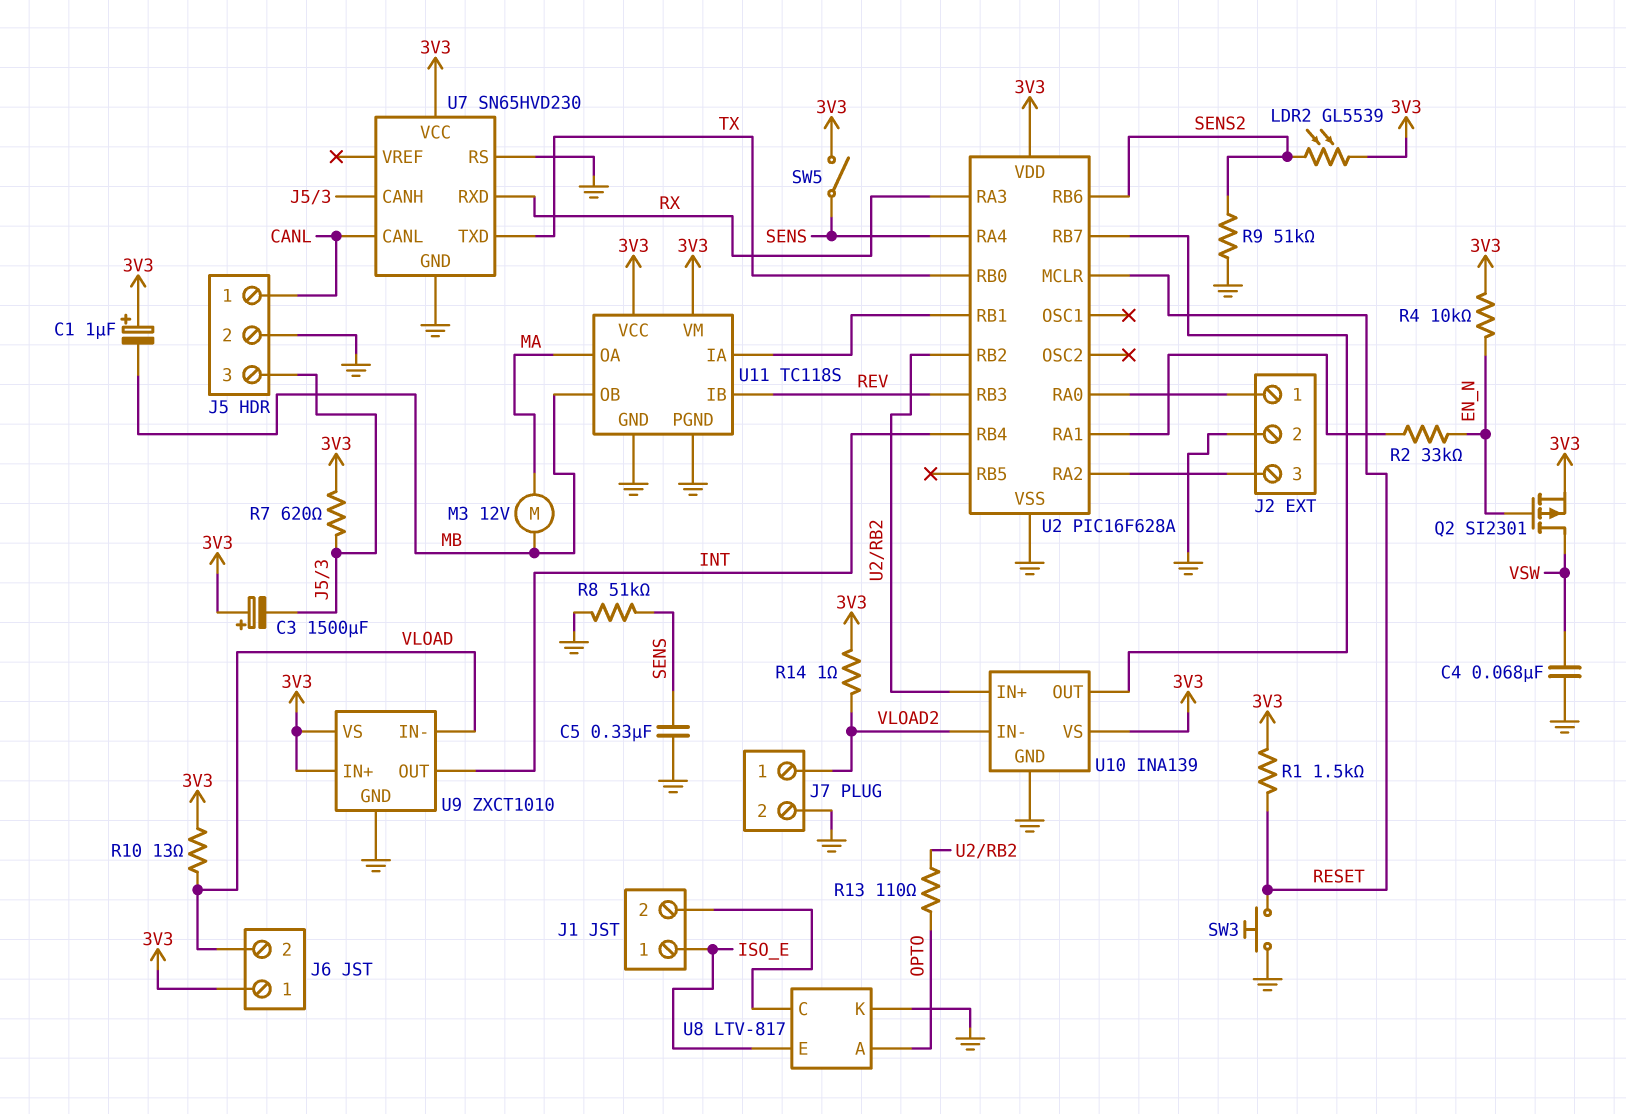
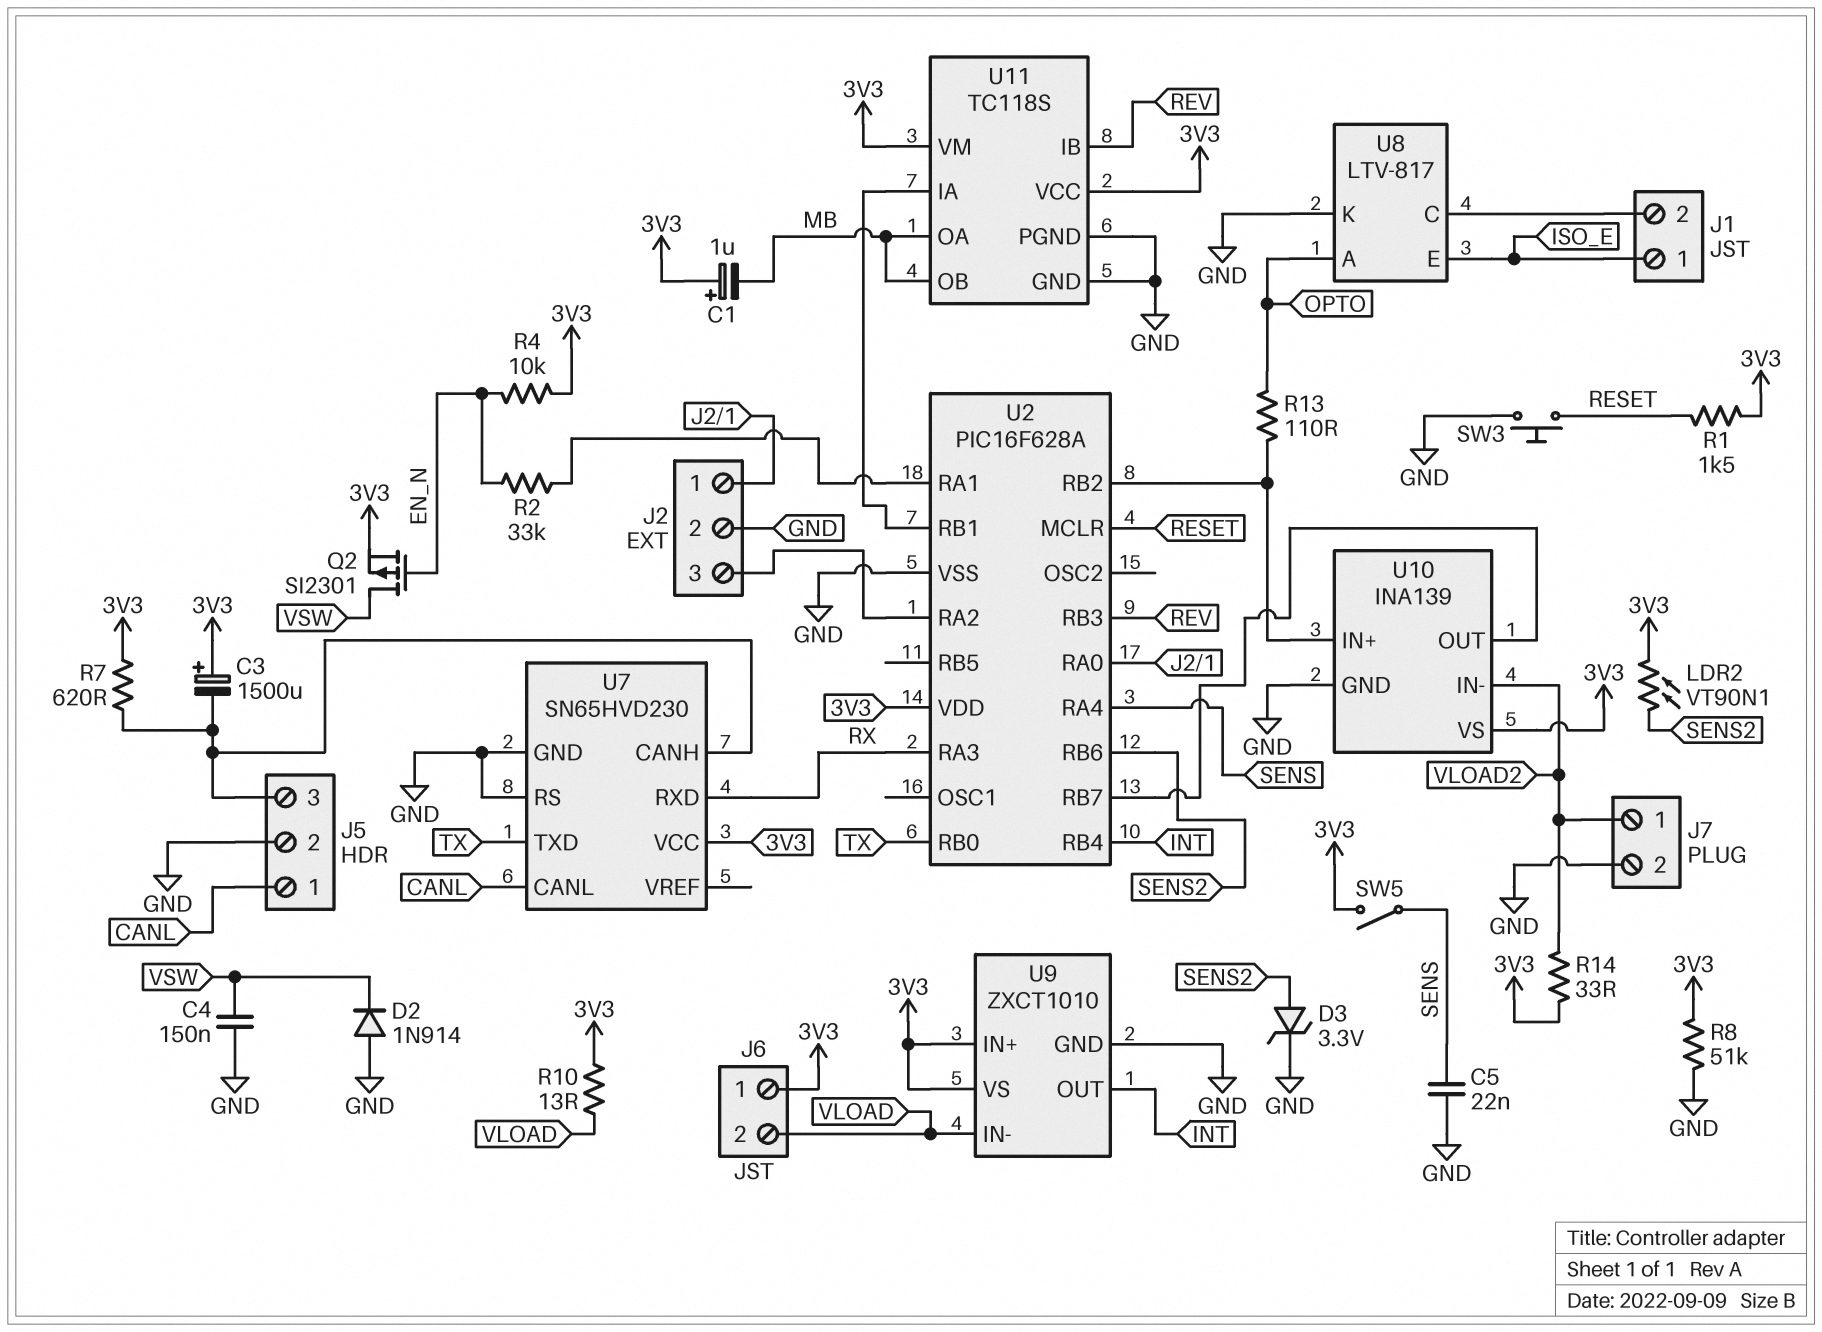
C4: 68nF (GND, VSW) -> 150nF (GND, VSW)
C5: 330nF (GND, SENS) -> 22nF (GND, SENS)
D2: none -> diode 1N914 (A GND, K VSW)
D3: none -> zener 3.3V (A SENS2, K GND)
LDR2: GL5539 (3V3, SENS2) -> VT90N1 (3V3, SENS2)
M3: motor 12V (MA, MB) -> none
R8: 51k (GND, SENS) -> 51k (3V3, GND)
R9: 51k (GND, SENS2) -> none
R14: 1 (3V3, VLOAD2) -> 33 (3V3, VLOAD2)
U11 pin OA: MA -> MB

